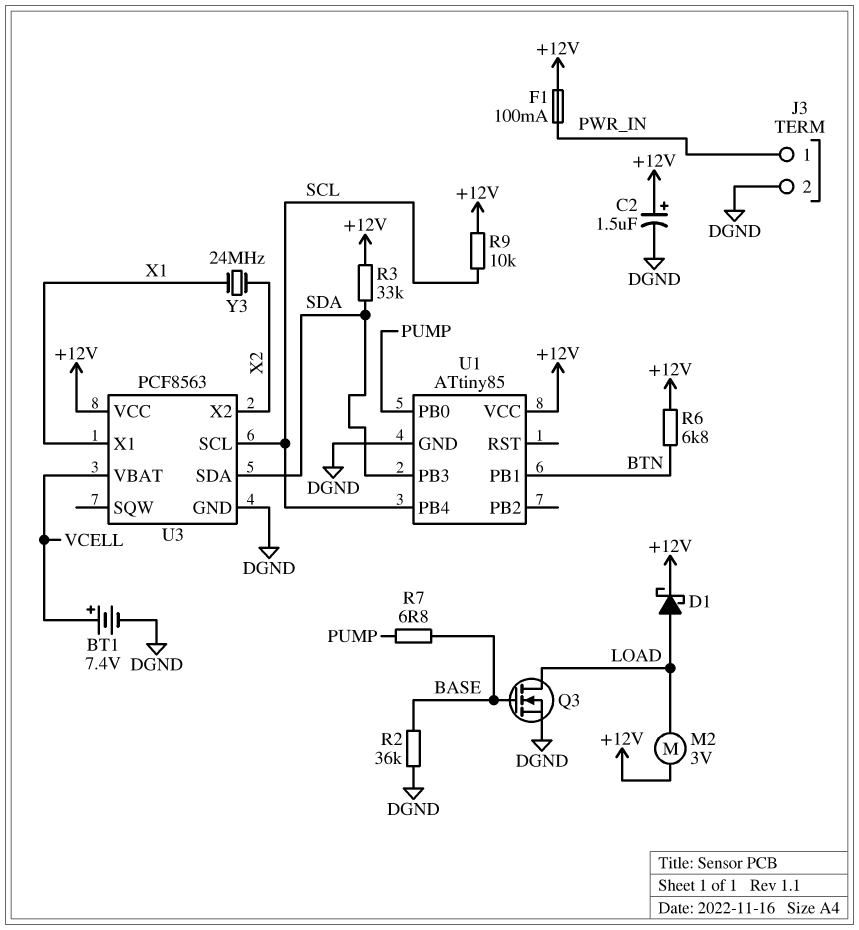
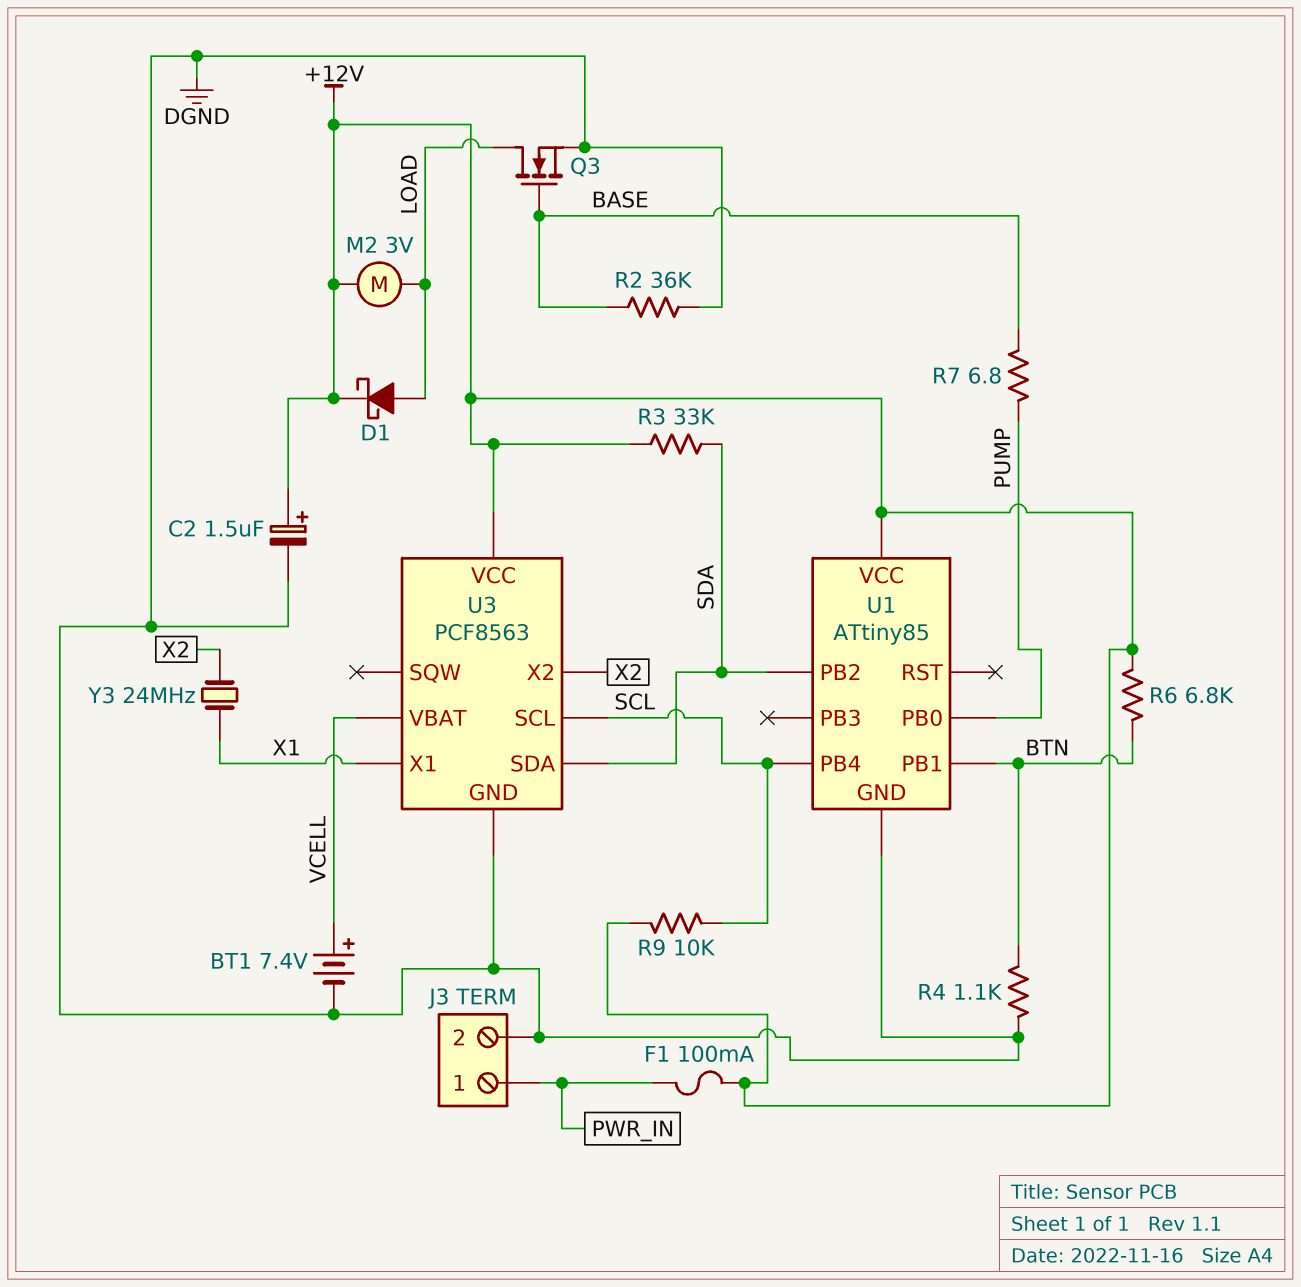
R4: none -> 1.1k (BTN, DGND)
U1 pin PB2: none -> SDA
U1 pin PB3: SDA -> none

